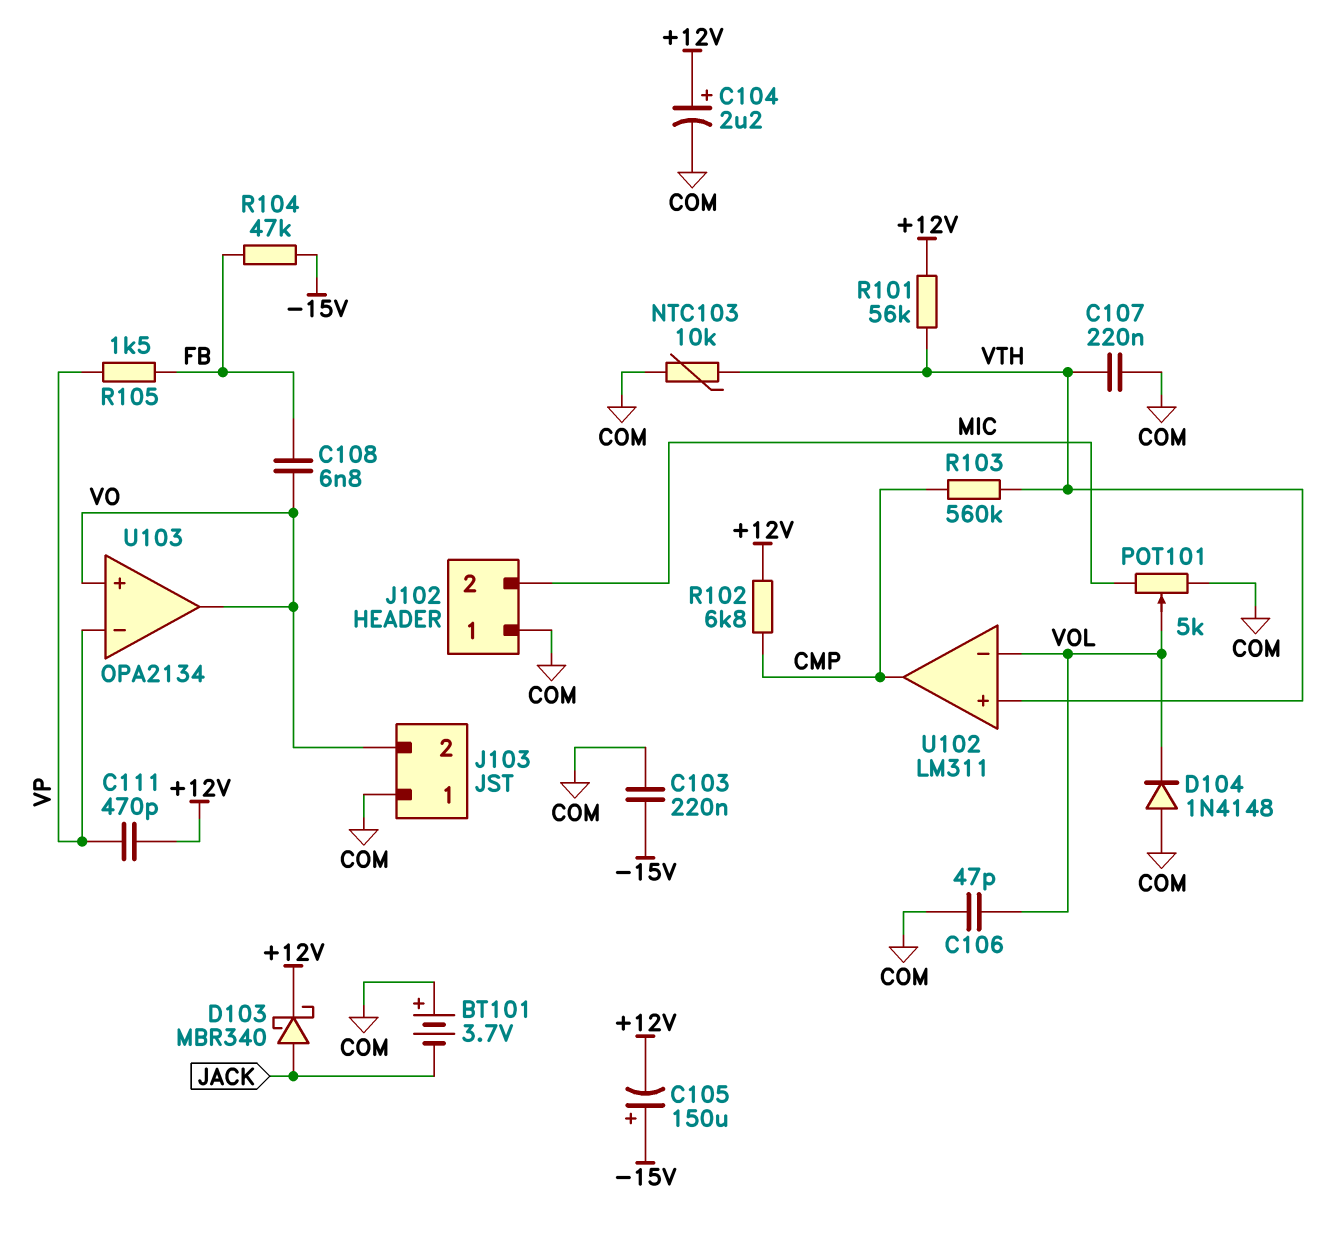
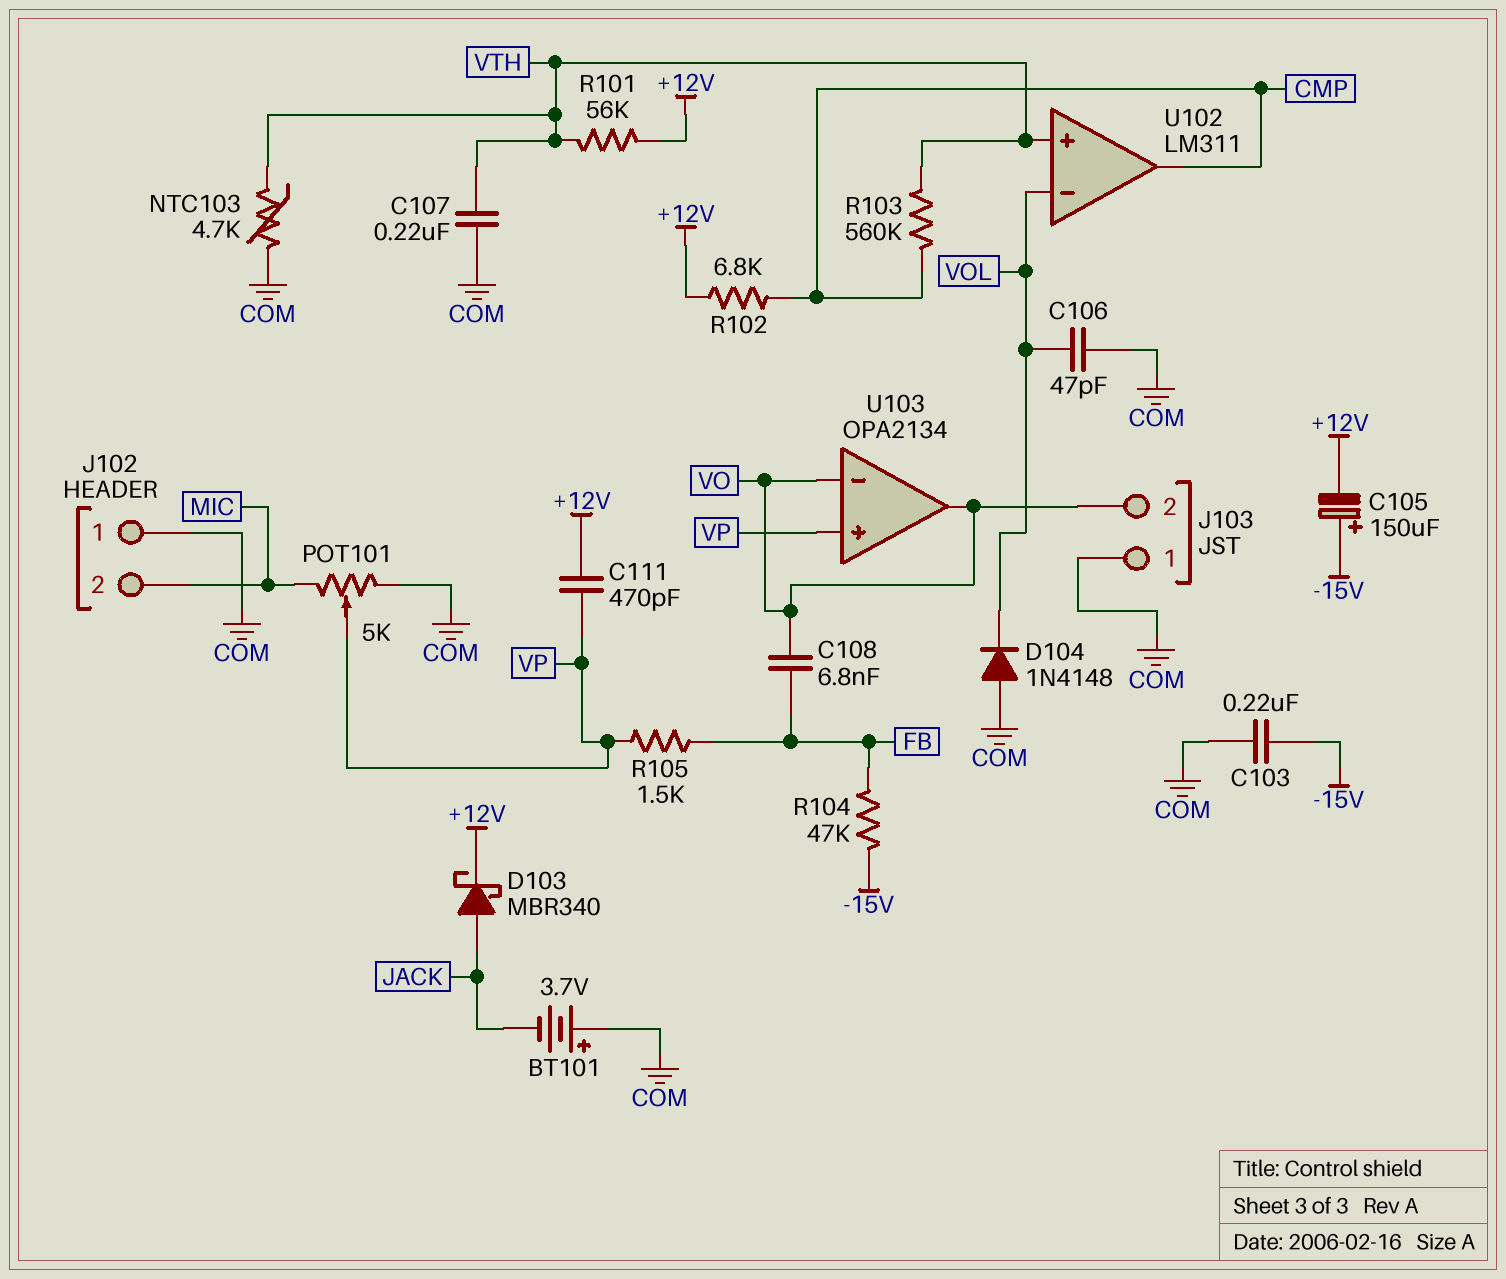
C104: 2.2uF (plus +12V, minus COM) -> none
NTC103: 10k (COM, VTH) -> 4.7k (COM, VTH)
POT101: 5k (COM, MIC, wiper VOL) -> 5k (COM, MIC, wiper VP)
U103 pin in+: VO -> VP
U103 pin in-: VP -> VO

